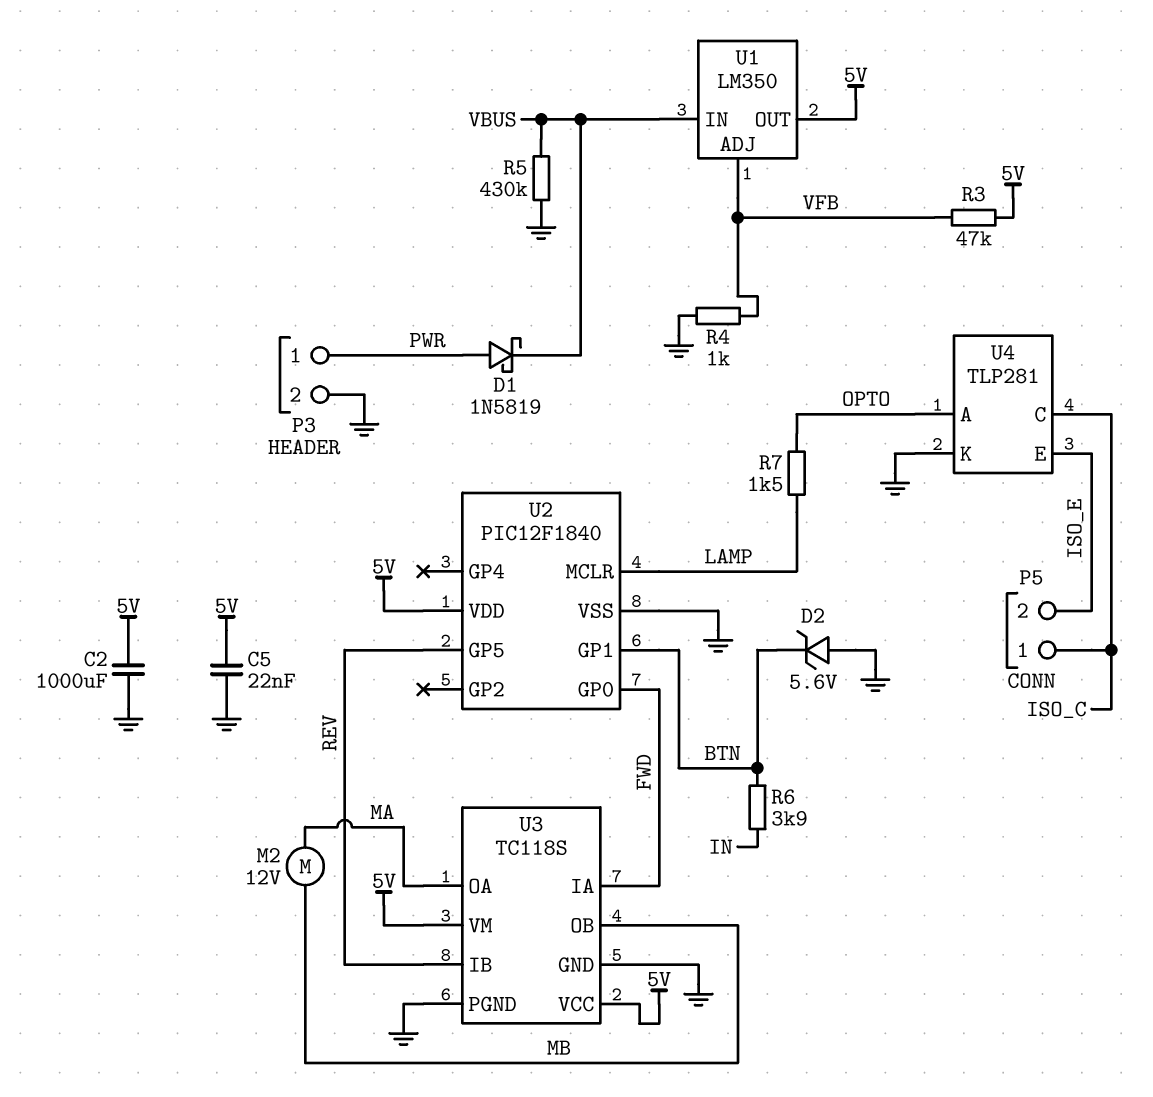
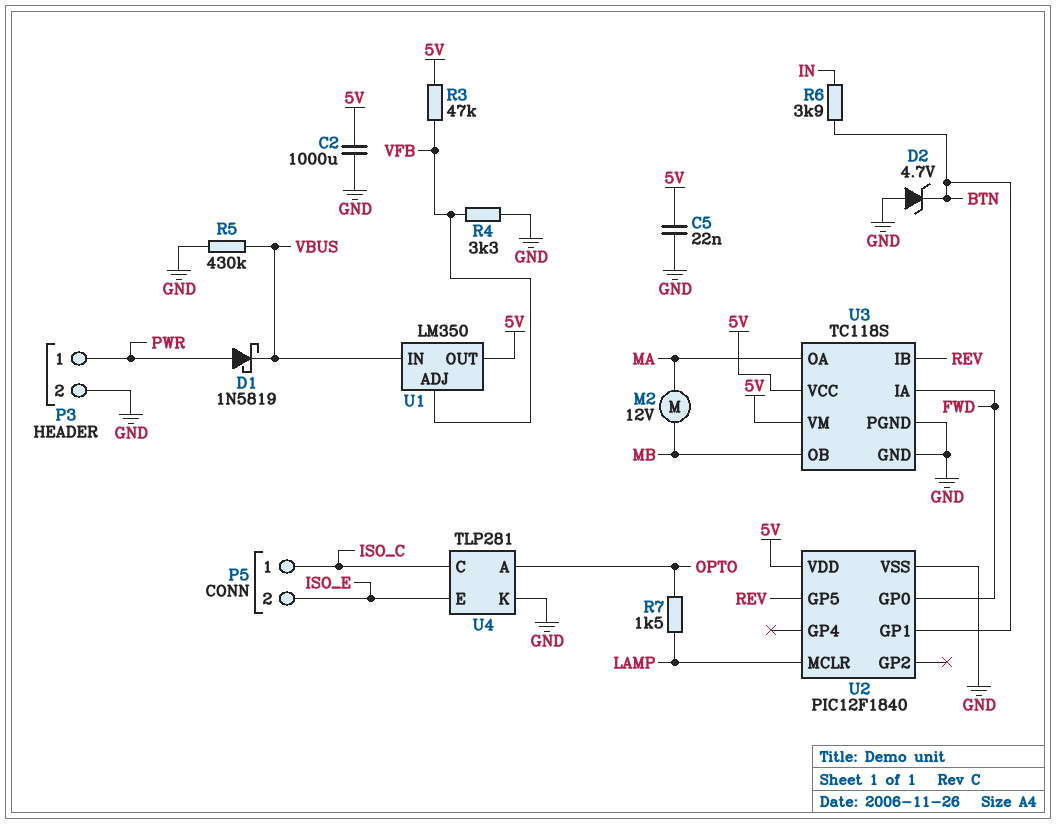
D2: zener 5.6V (A GND, K BTN) -> zener 4.7V (A GND, K BTN)
R4: 1k (GND, VFB) -> 3.3k (GND, VFB)

